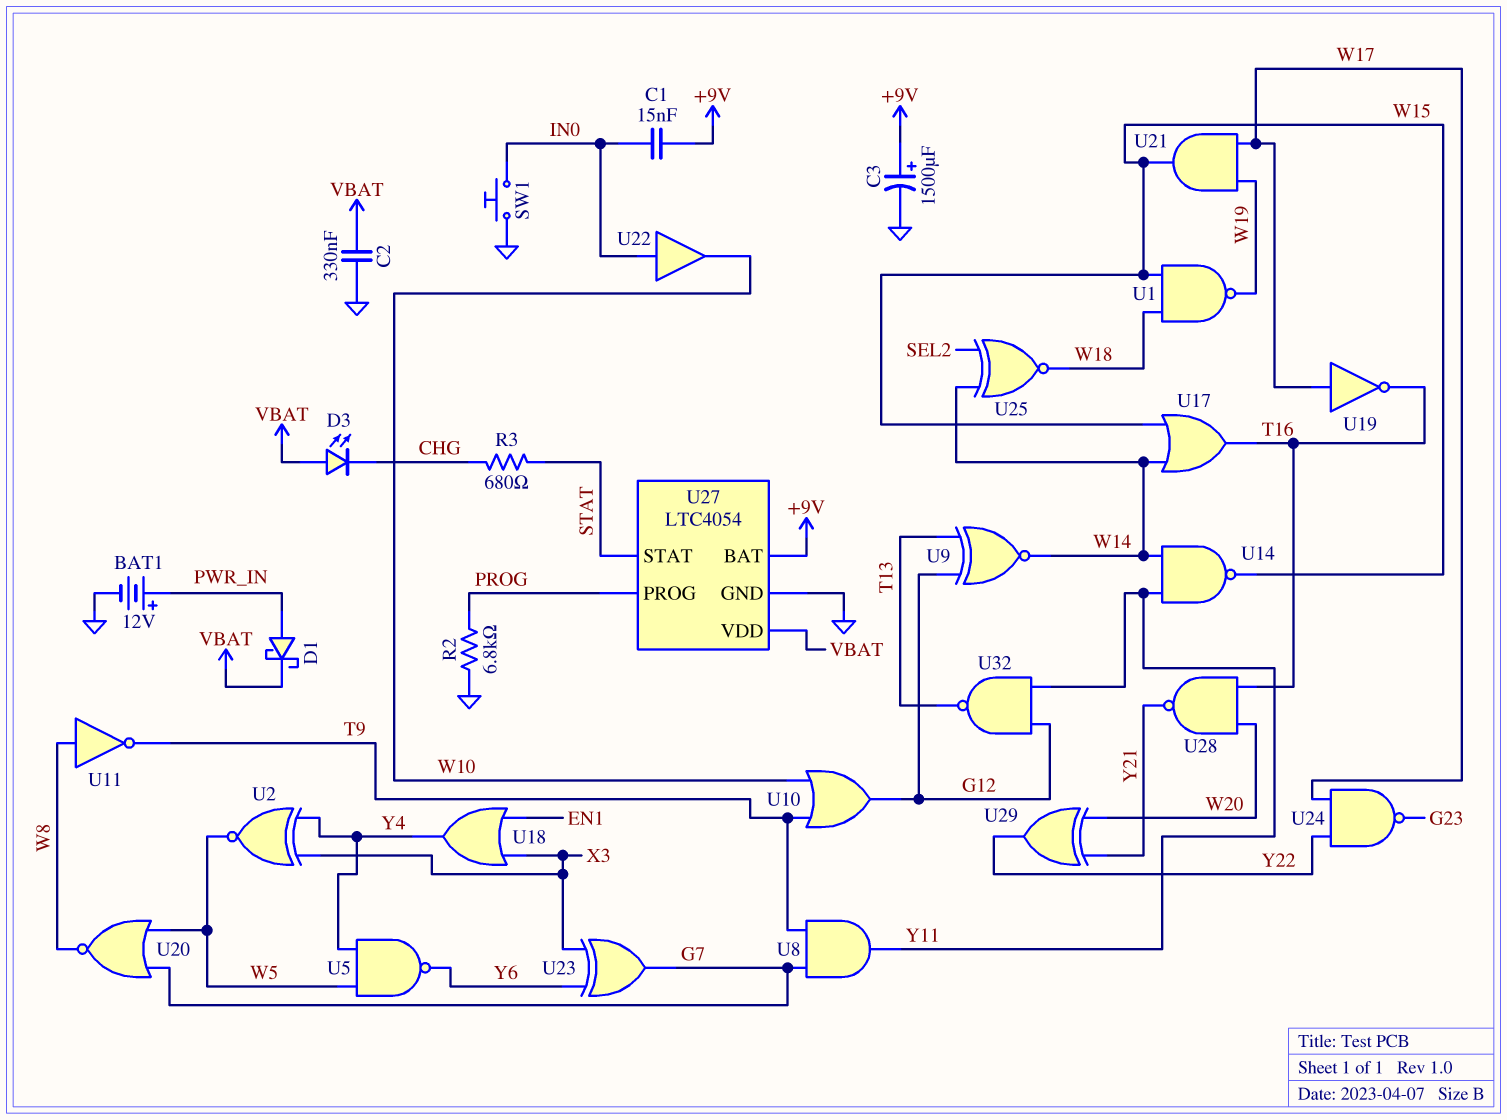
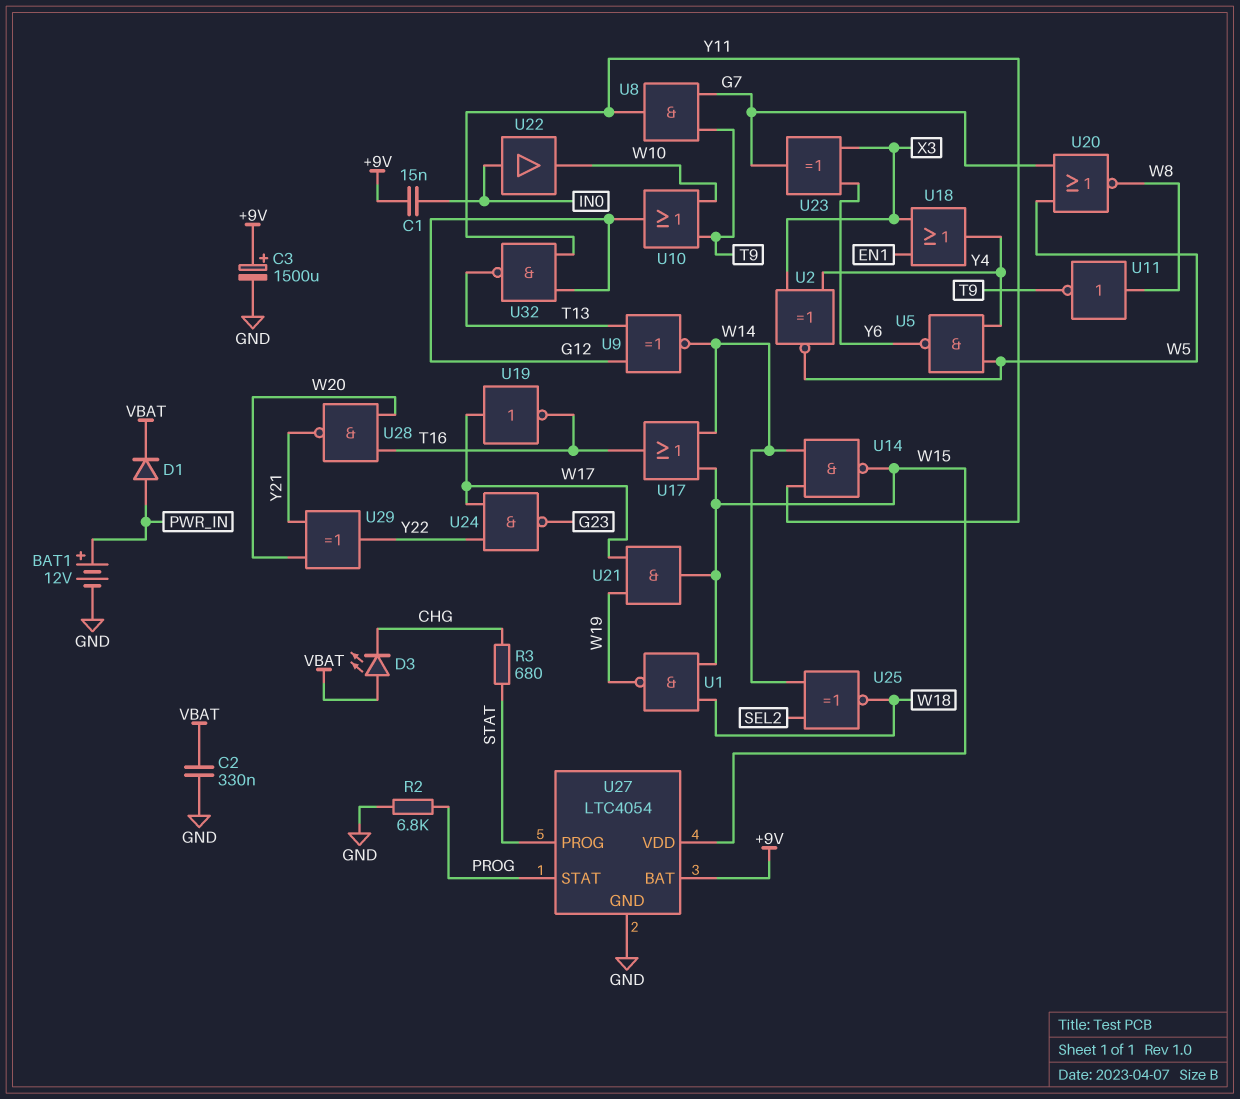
D1: schottky (A PWR_IN, K VBAT) -> diode (A PWR_IN, K VBAT)
SW1: button (GND, IN0) -> none
U27 pin PROG: PROG -> STAT
U27 pin STAT: STAT -> PROG
U27 pin VDD: VBAT -> W15

